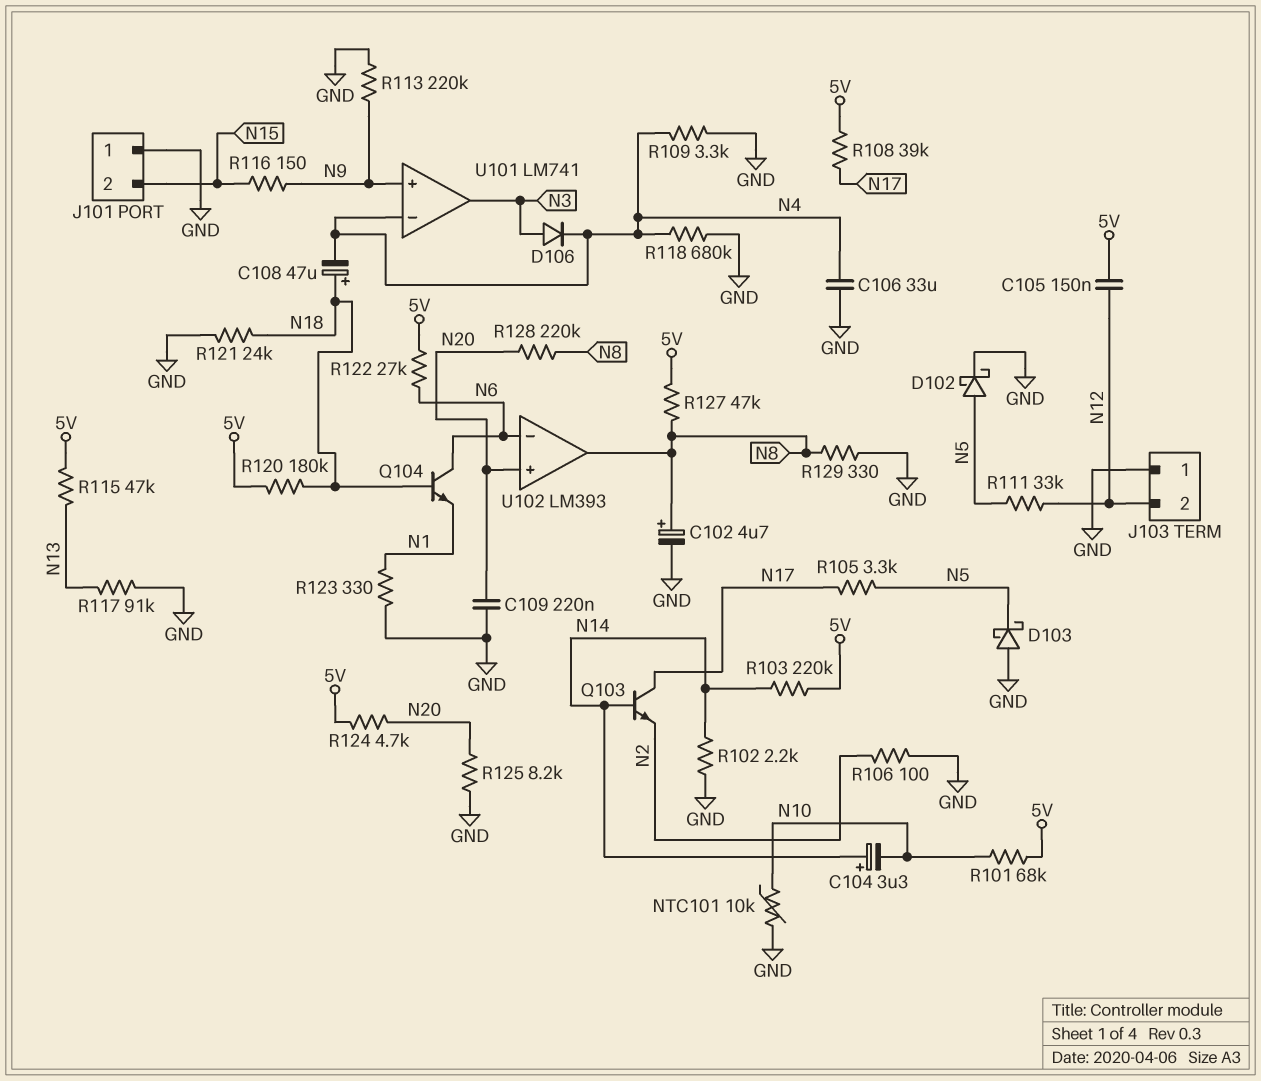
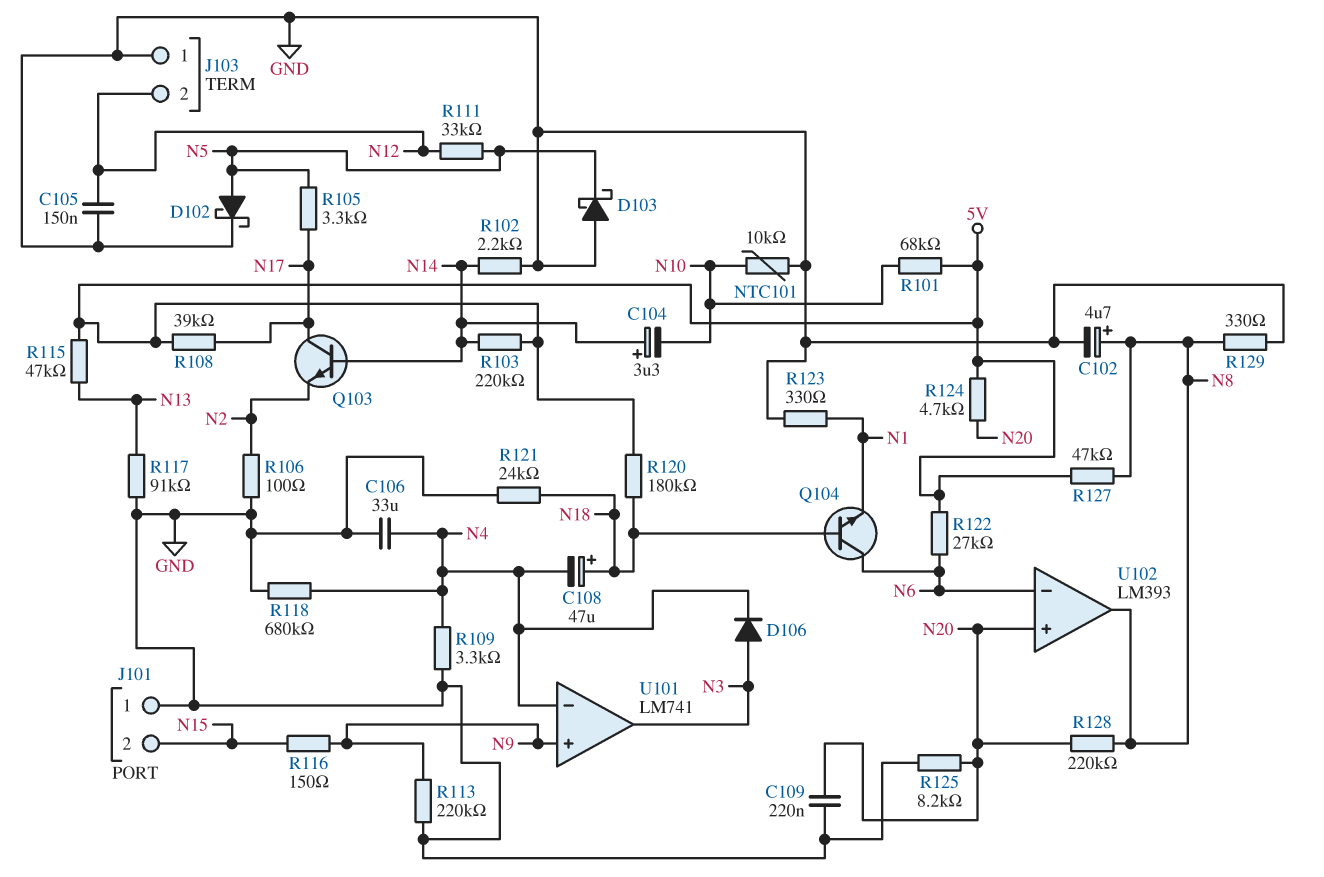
C105: 150nF (5V, N12) -> 150nF (GND, N12)

